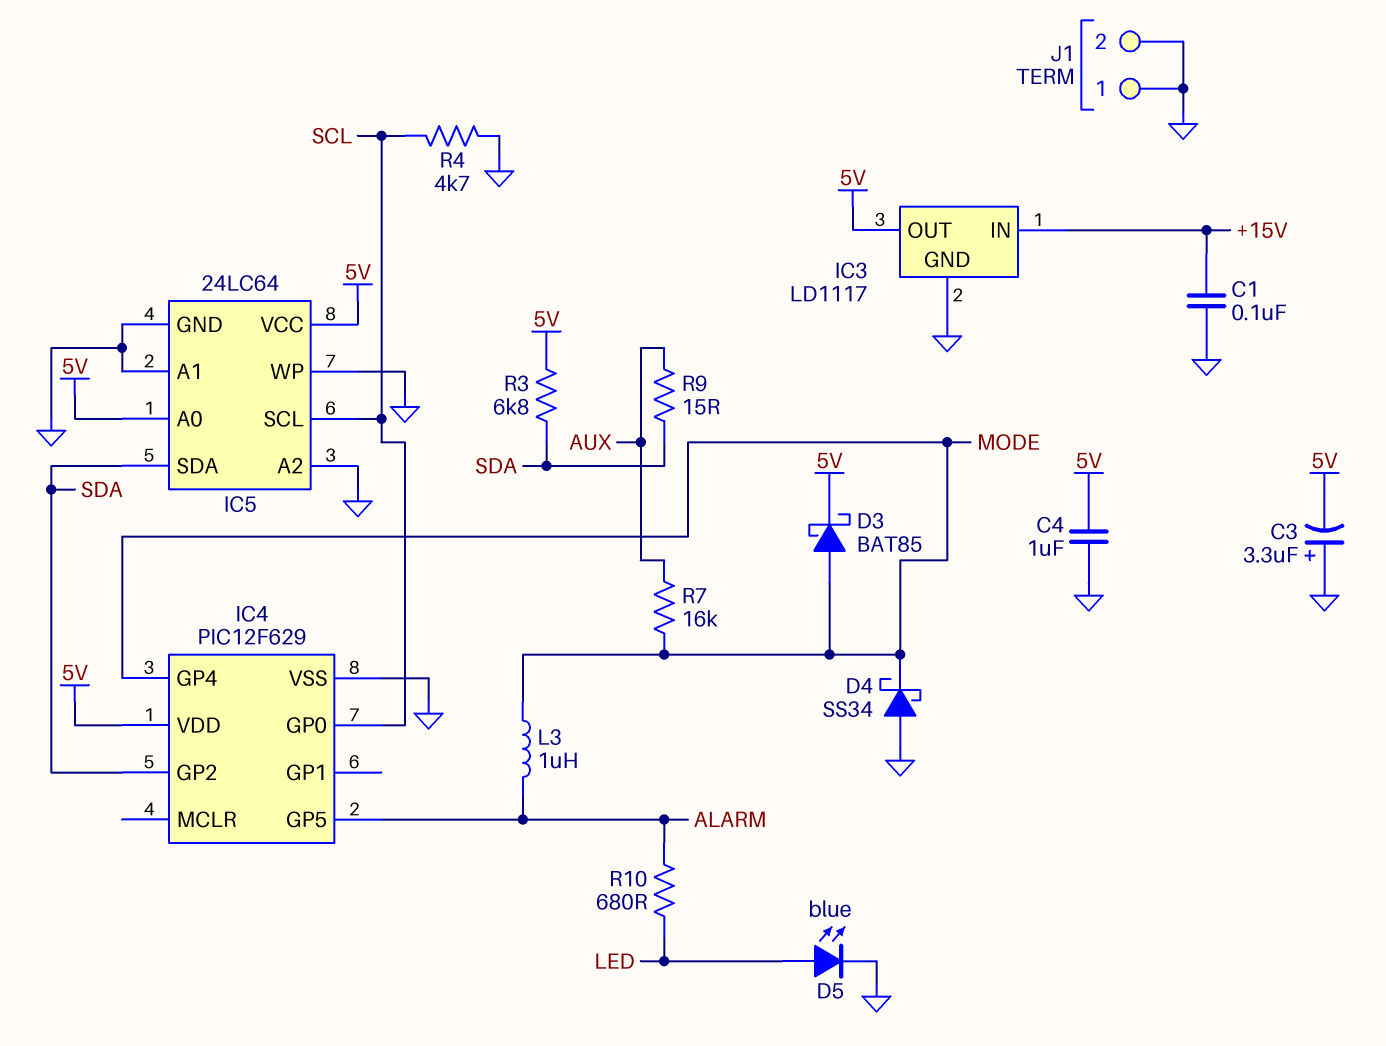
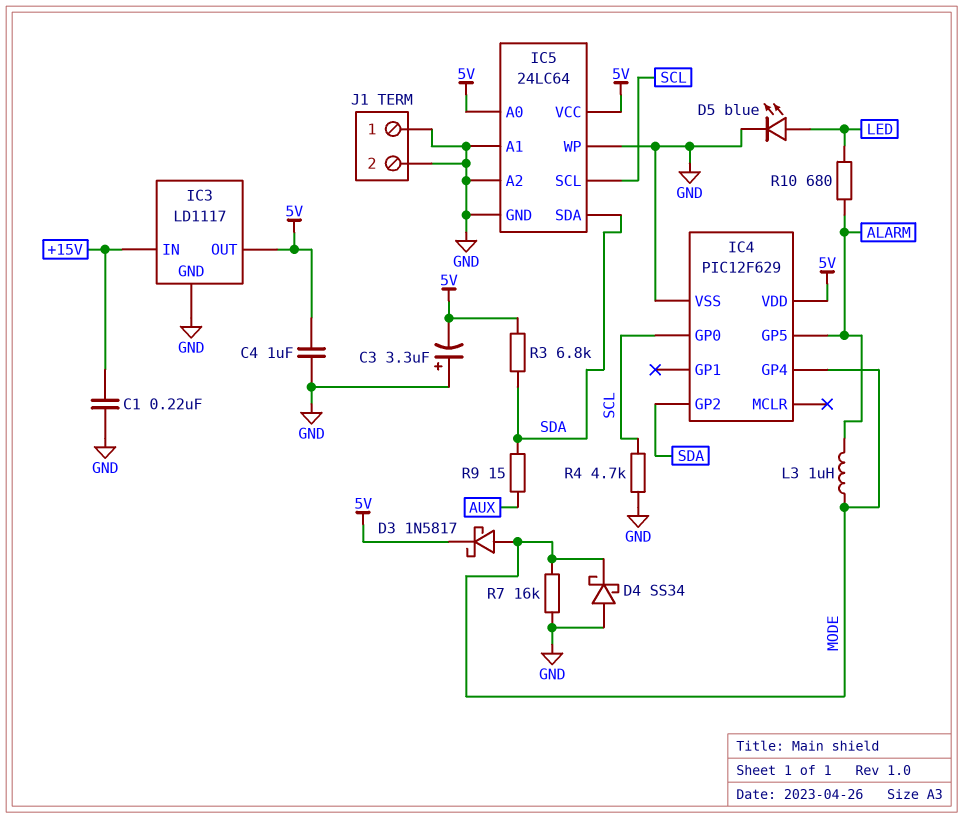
C1: 100nF (+15V, GND) -> 220nF (+15V, GND)
D3: schottky BAT85 (A MODE, K 5V) -> schottky 1N5817 (A MODE, K 5V)
R7: 16k (AUX, MODE) -> 16k (GND, MODE)

